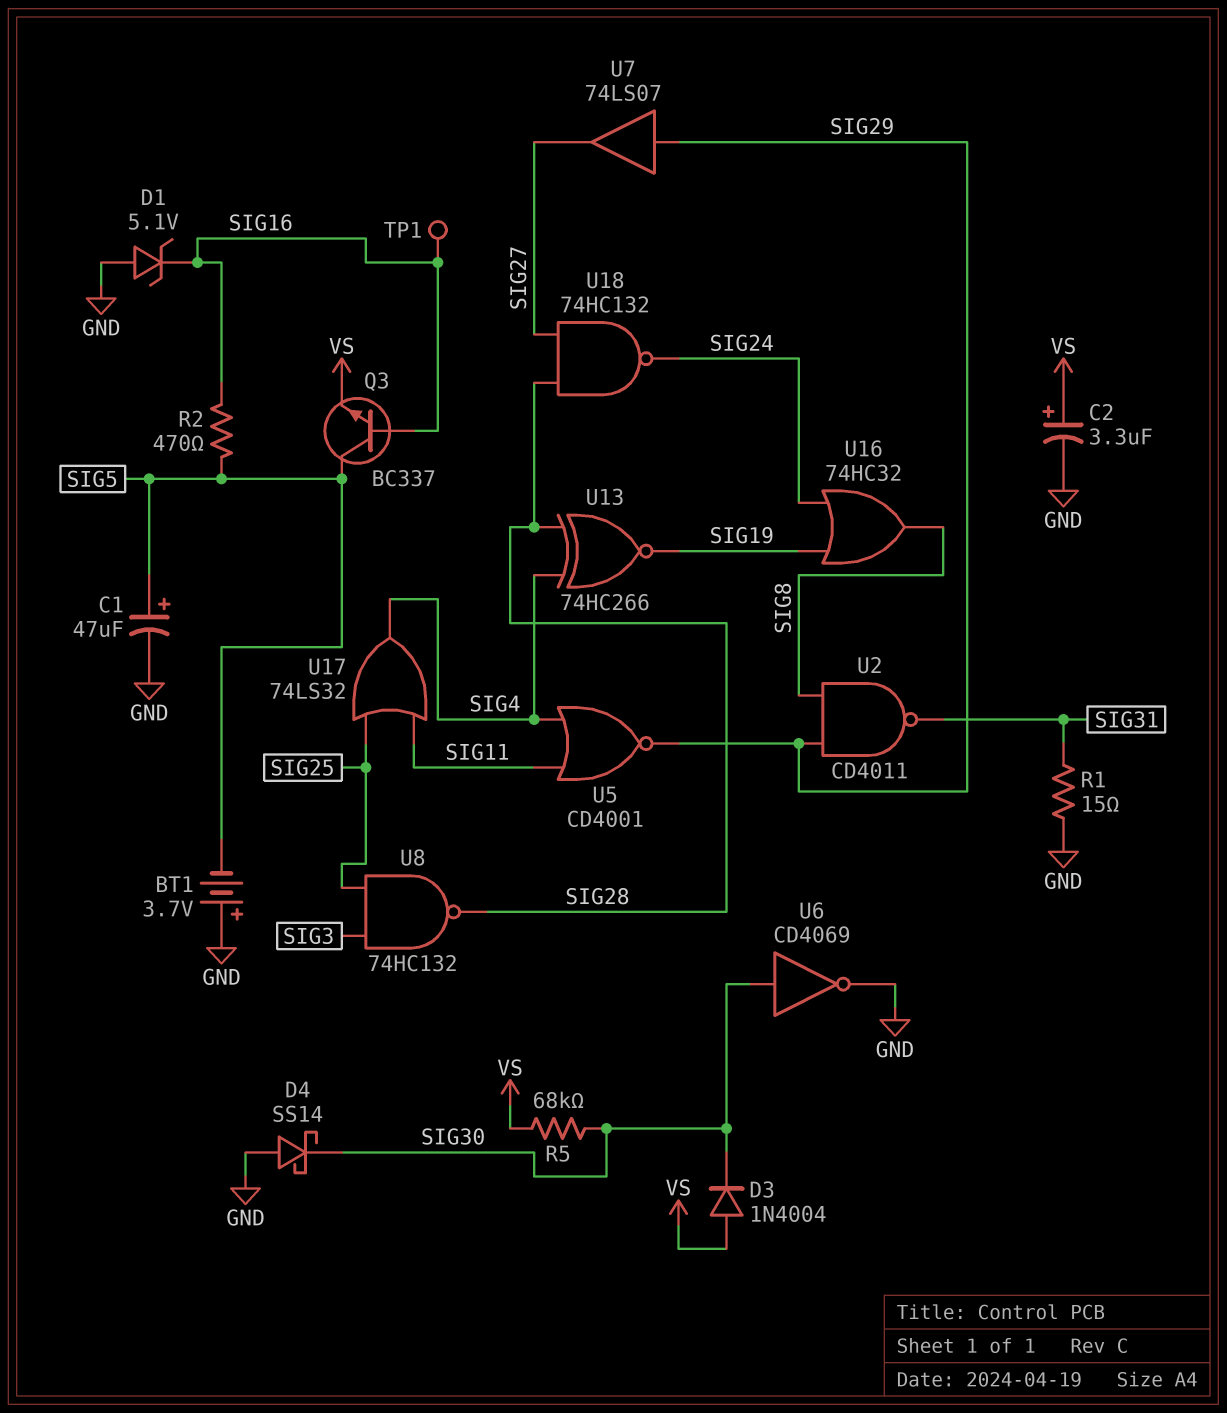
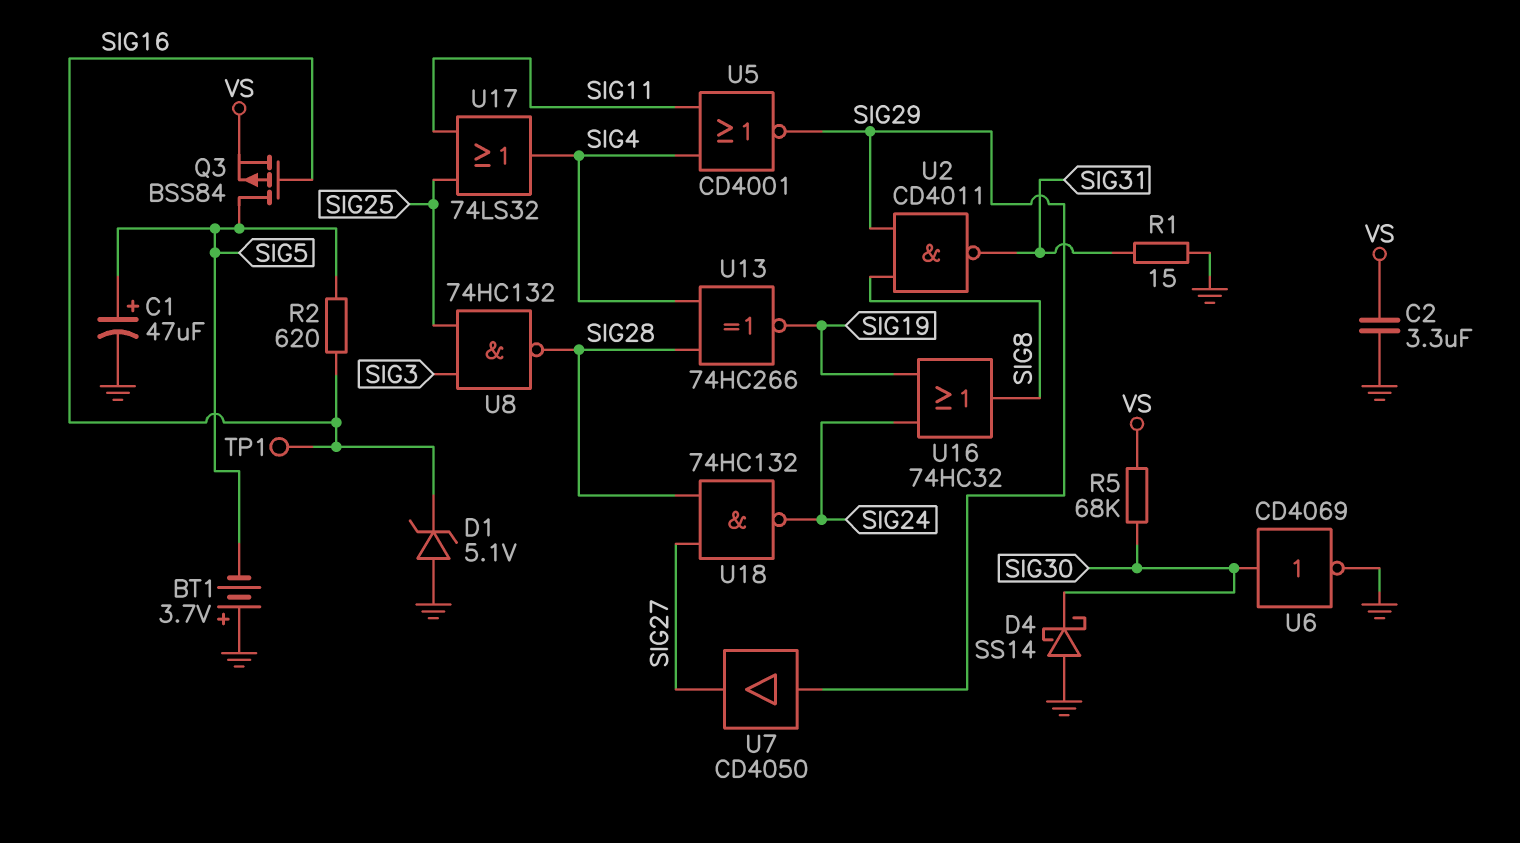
C2: 3.3uF (plus VS, minus GND) -> 3.3uF (GND, VS)
D3: diode 1N4004 (A VS, K SIG30) -> none
Q3: NPN BC337 (B SIG16, C SIG5, E VS) -> PMOS BSS84 (G SIG16, D SIG5, S VS)
R2: 470 (SIG5, SIG16) -> 620 (SIG5, SIG16)
U7: buffer 74LS07 (in SIG29, out SIG27) -> buffer CD4050 (in SIG29, out SIG27)

